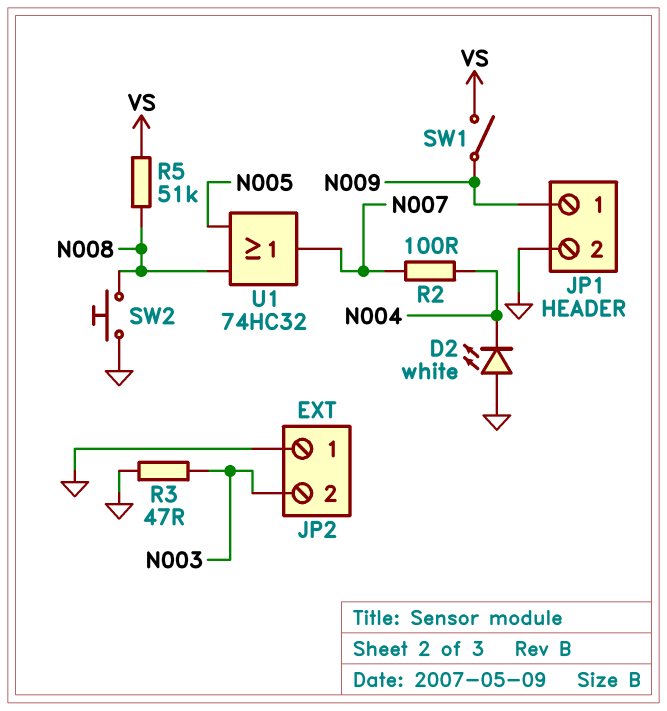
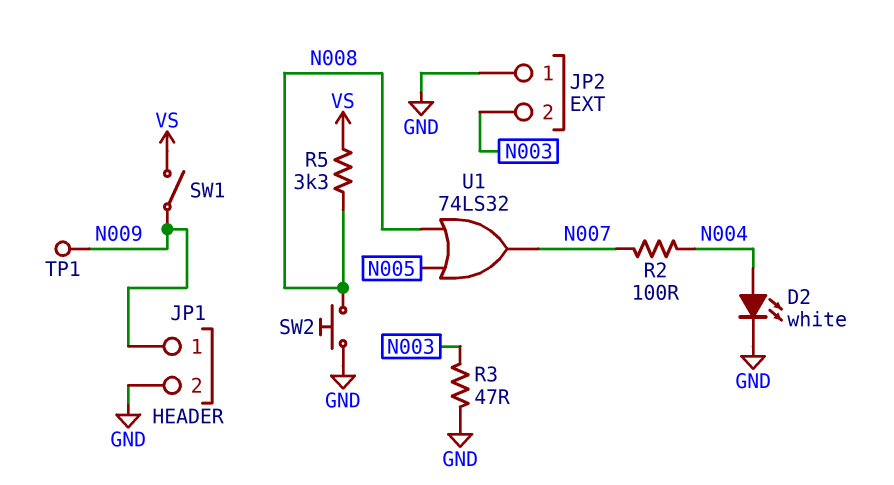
D2: LED white (A GND, K N004) -> LED white (A N004, K GND)
R5: 51k (N008, VS) -> 3.3k (N008, VS)
TP1: none -> test point (N009)
U1: OR 74HC32 (in N005, in N008, out N007) -> OR 74LS32 (in N005, in N008, out N007)

